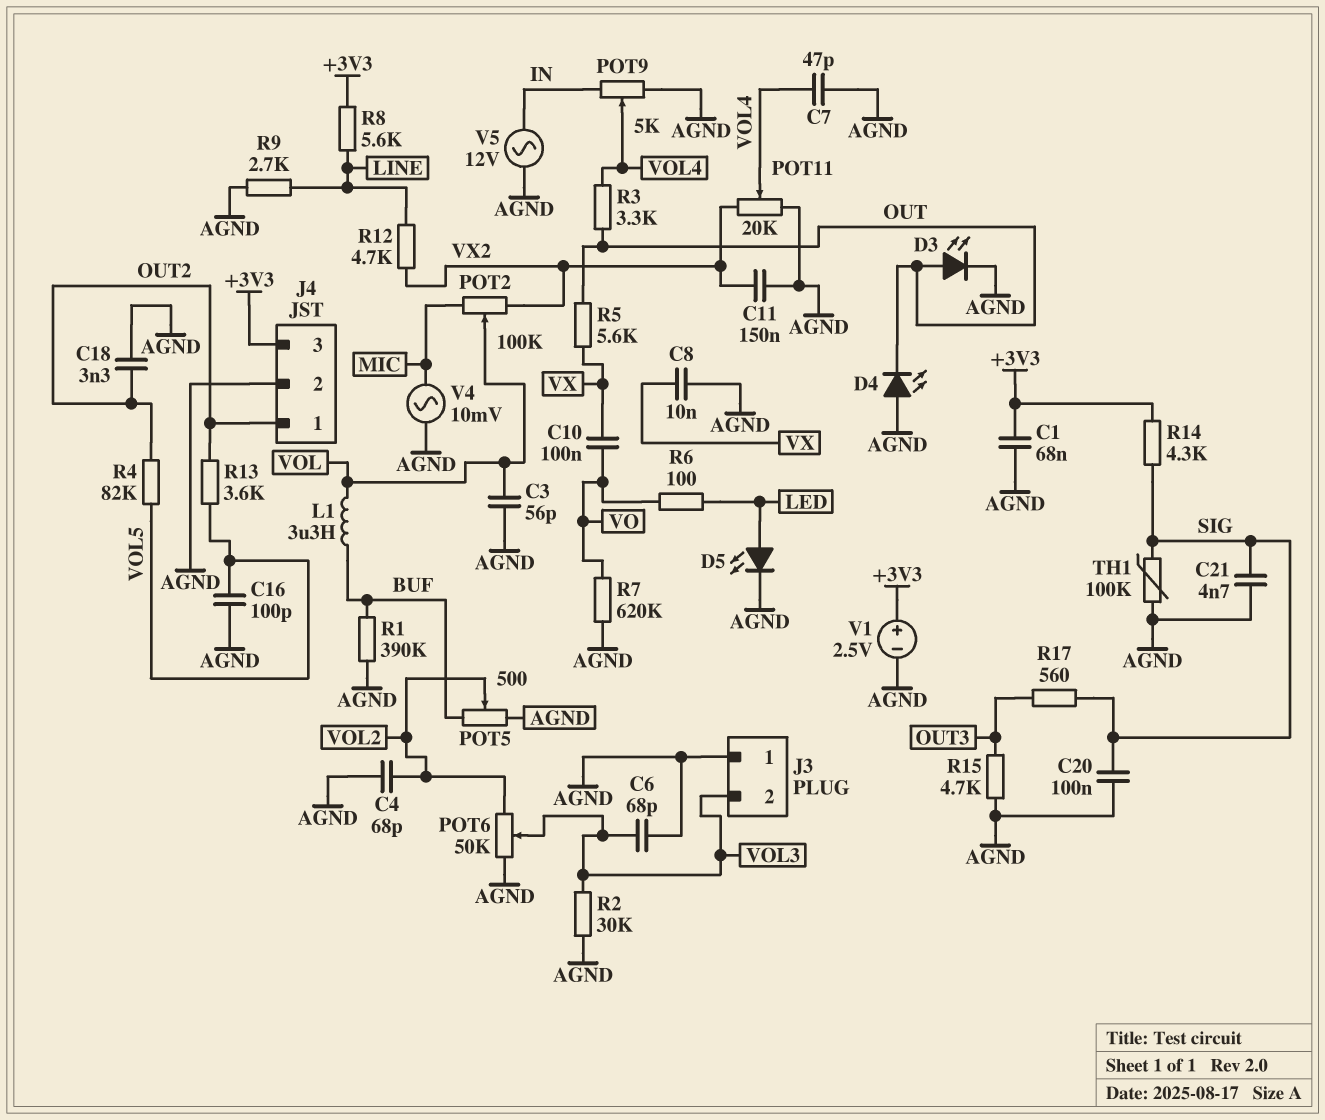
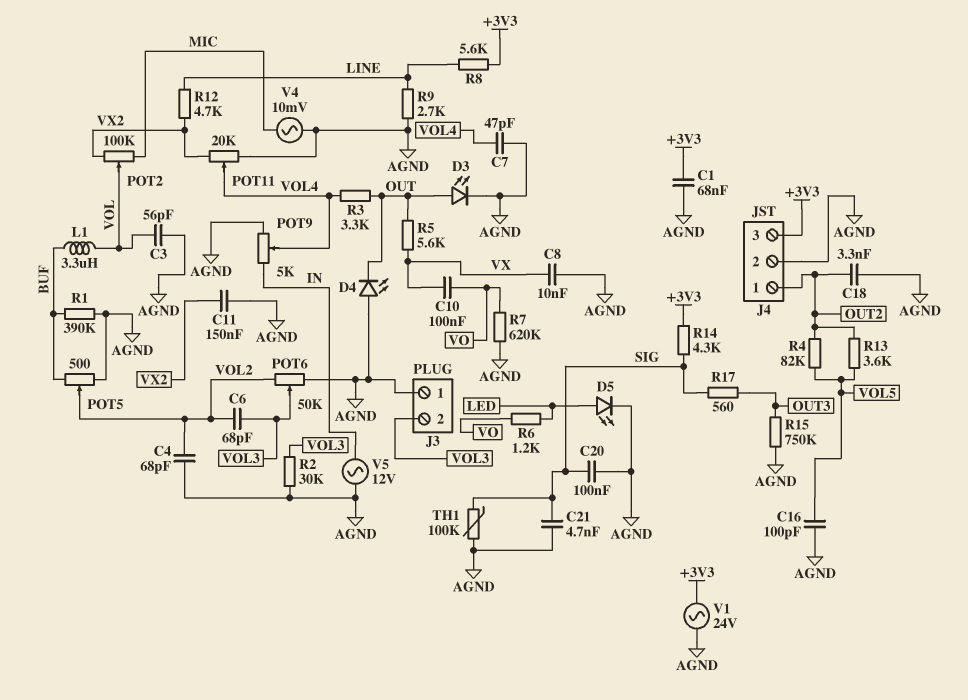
C6: 68pF (AGND, VOL3) -> 68pF (VOL2, VOL3)
R6: 100 (LED, VO) -> 1.2k (LED, VO)
R15: 4.7k (AGND, OUT3) -> 750k (AGND, OUT3)
V1: 2.5V (plus +3V3, minus AGND) -> AC 24V (+3V3, AGND)

